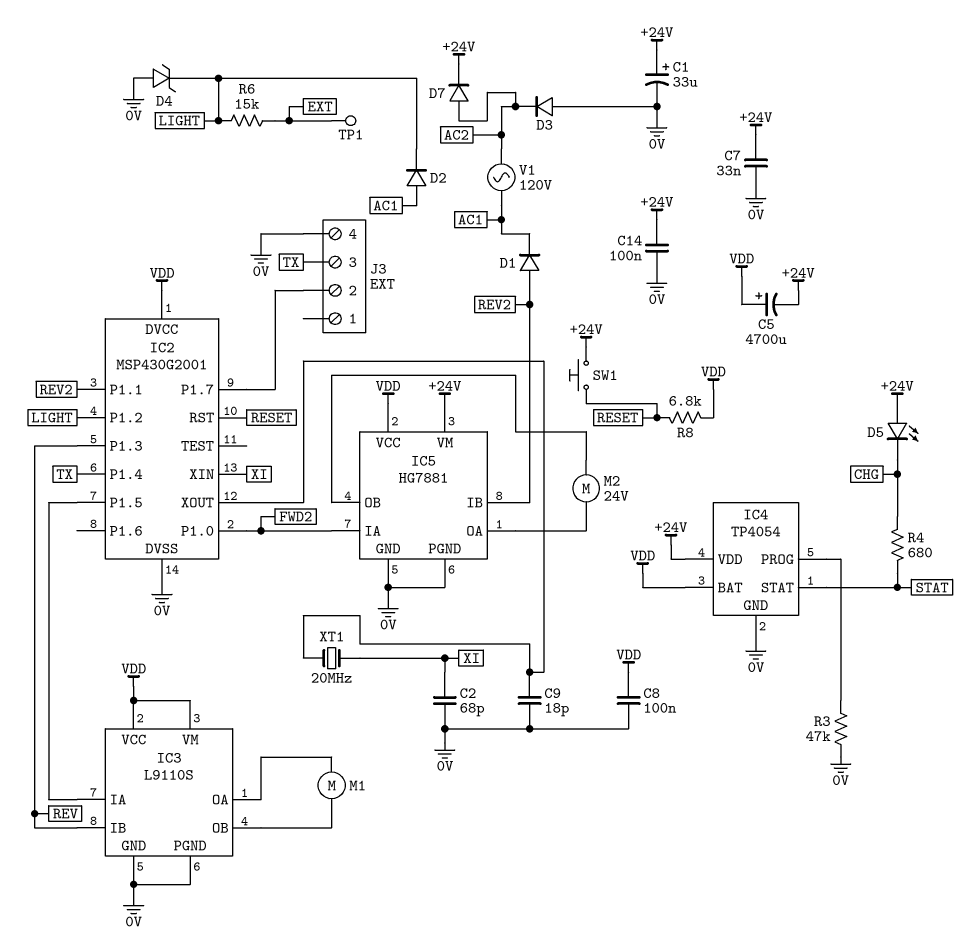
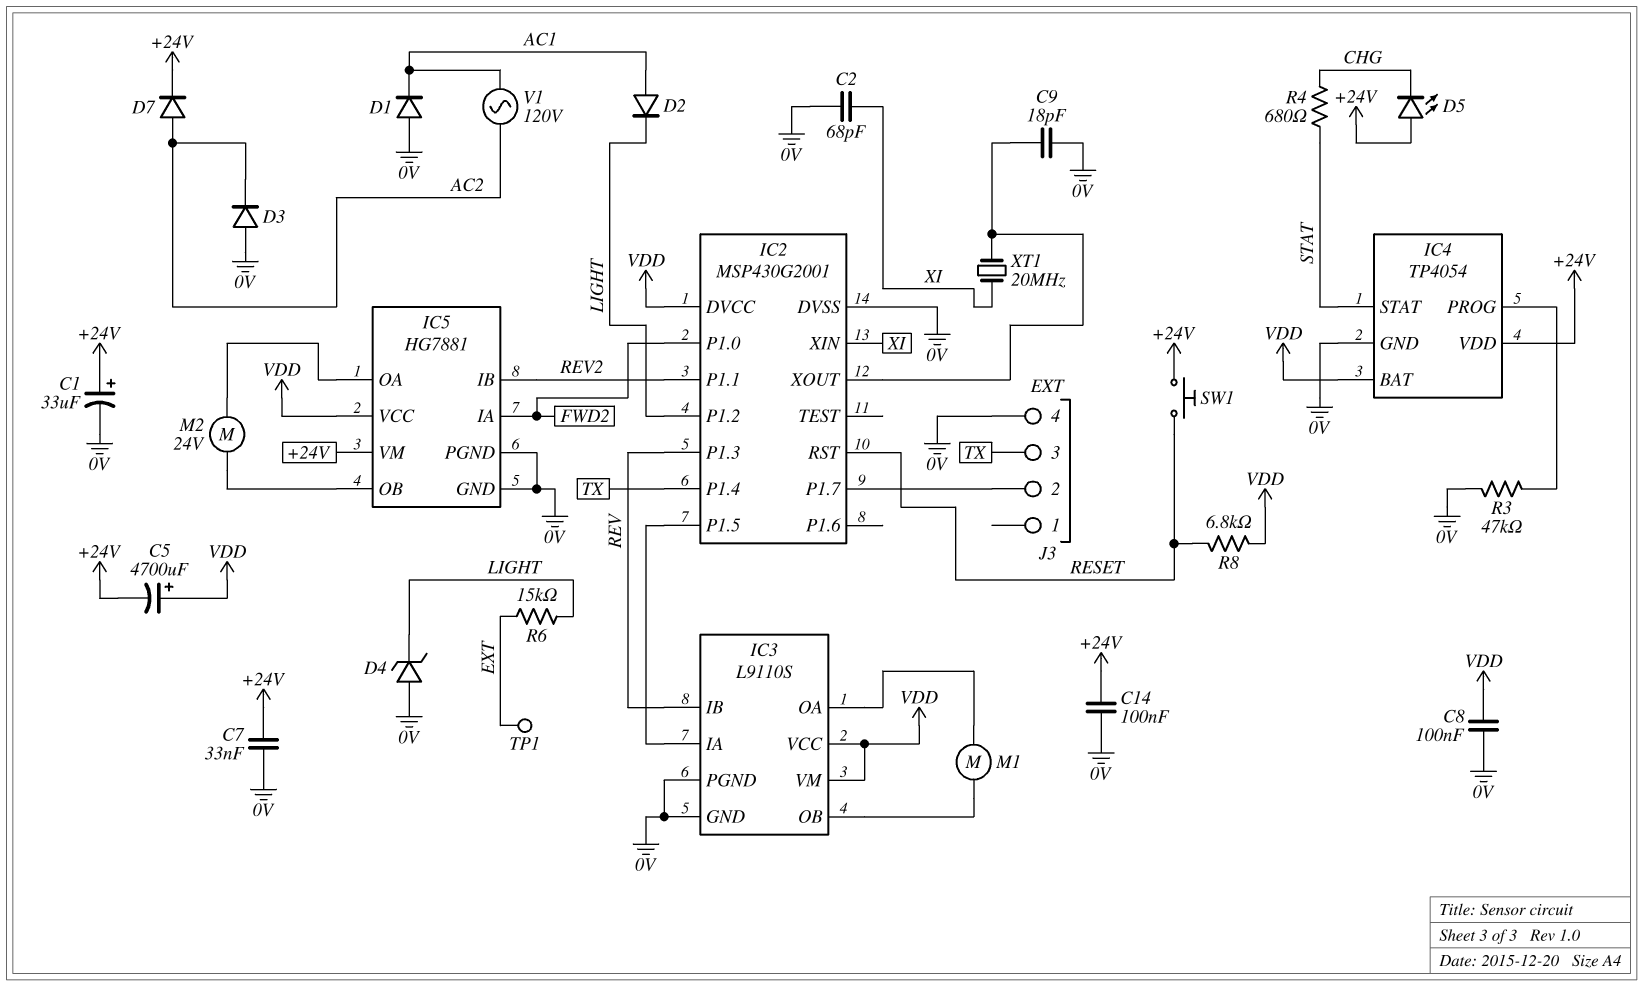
D1: diode (A REV2, K AC1) -> diode (A 0V, K AC1)

